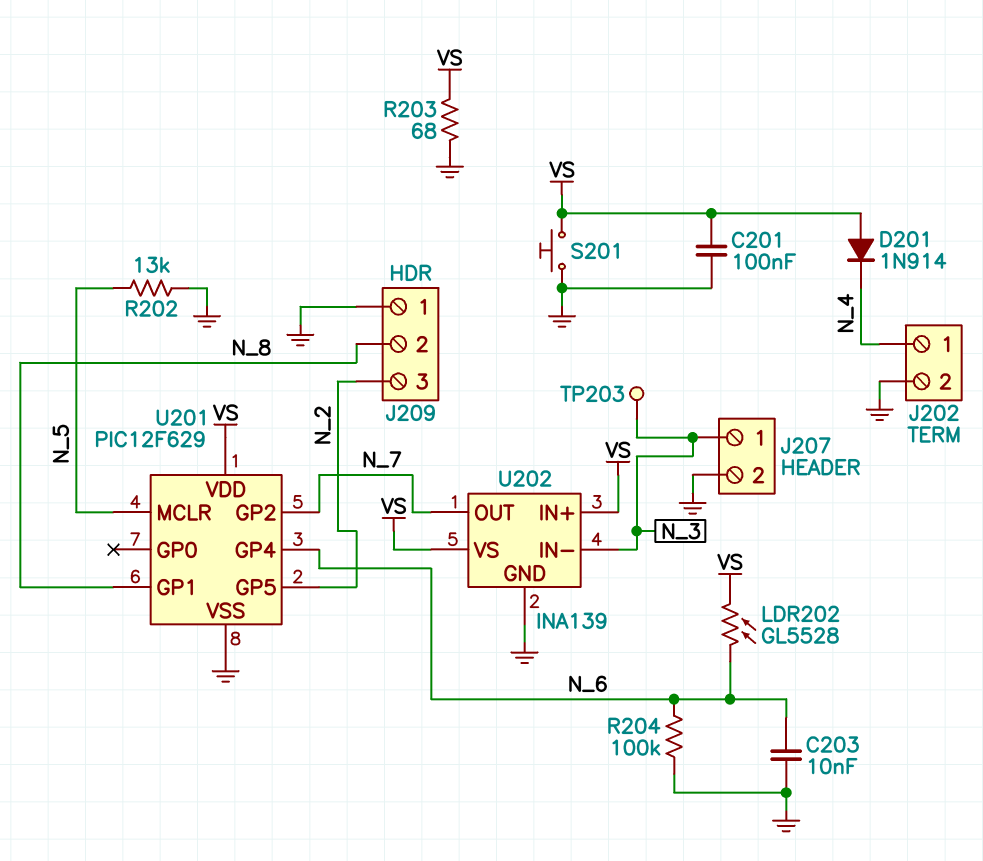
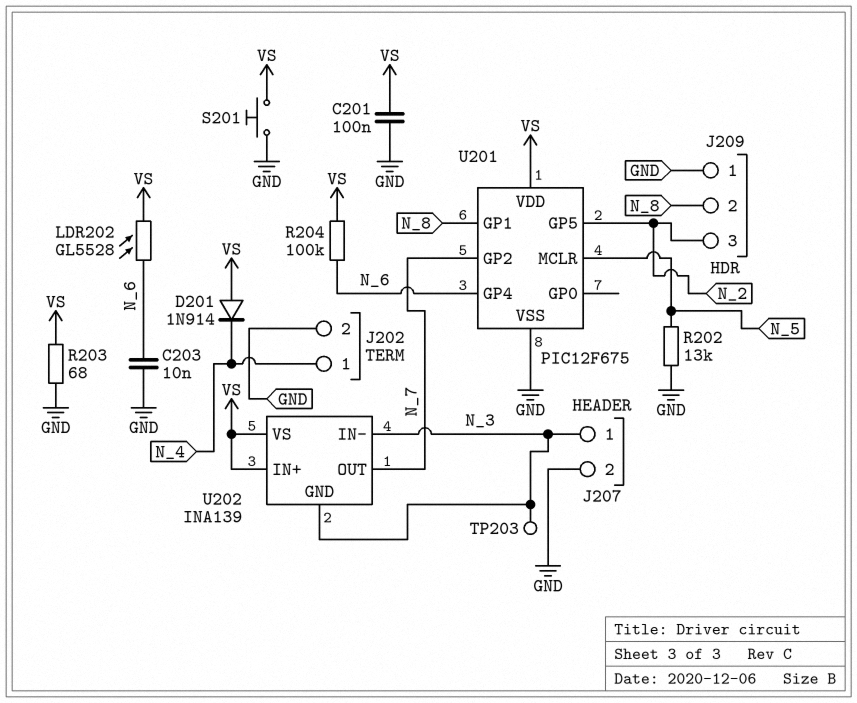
R204: 100k (GND, N_6) -> 100k (N_6, VS)
U201: PIC12F629 -> PIC12F675
U202 pin GND: GND -> N_3

